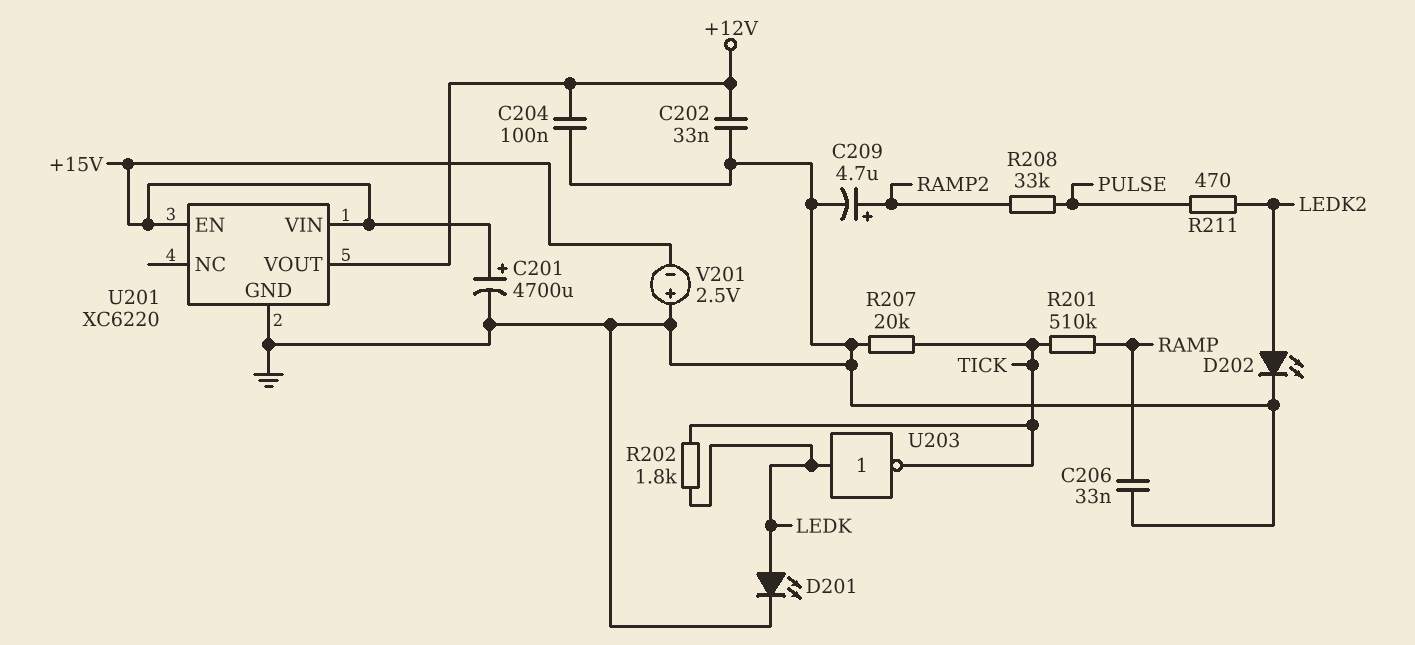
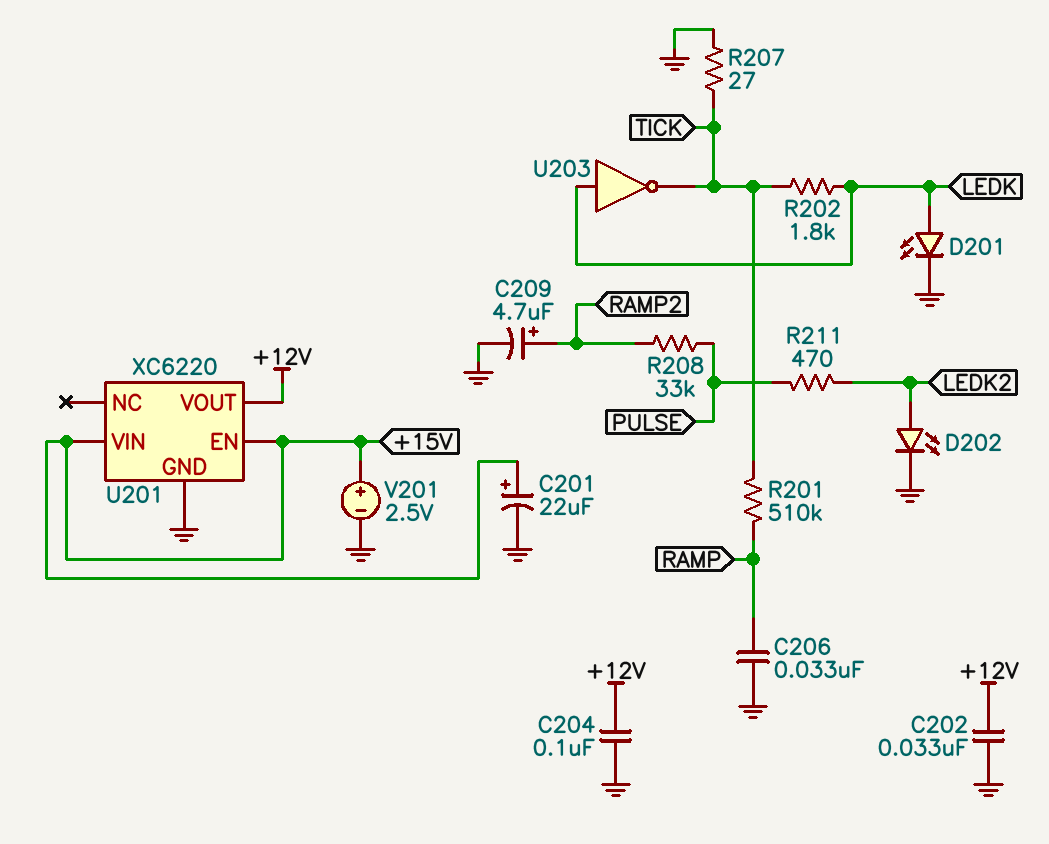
C201: 4700uF (plus +15V, minus GND) -> 22uF (plus +15V, minus GND)
R207: 20k (GND, TICK) -> 27 (GND, TICK)
V201: 2.5V (plus GND, minus +15V) -> 2.5V (plus +15V, minus GND)

